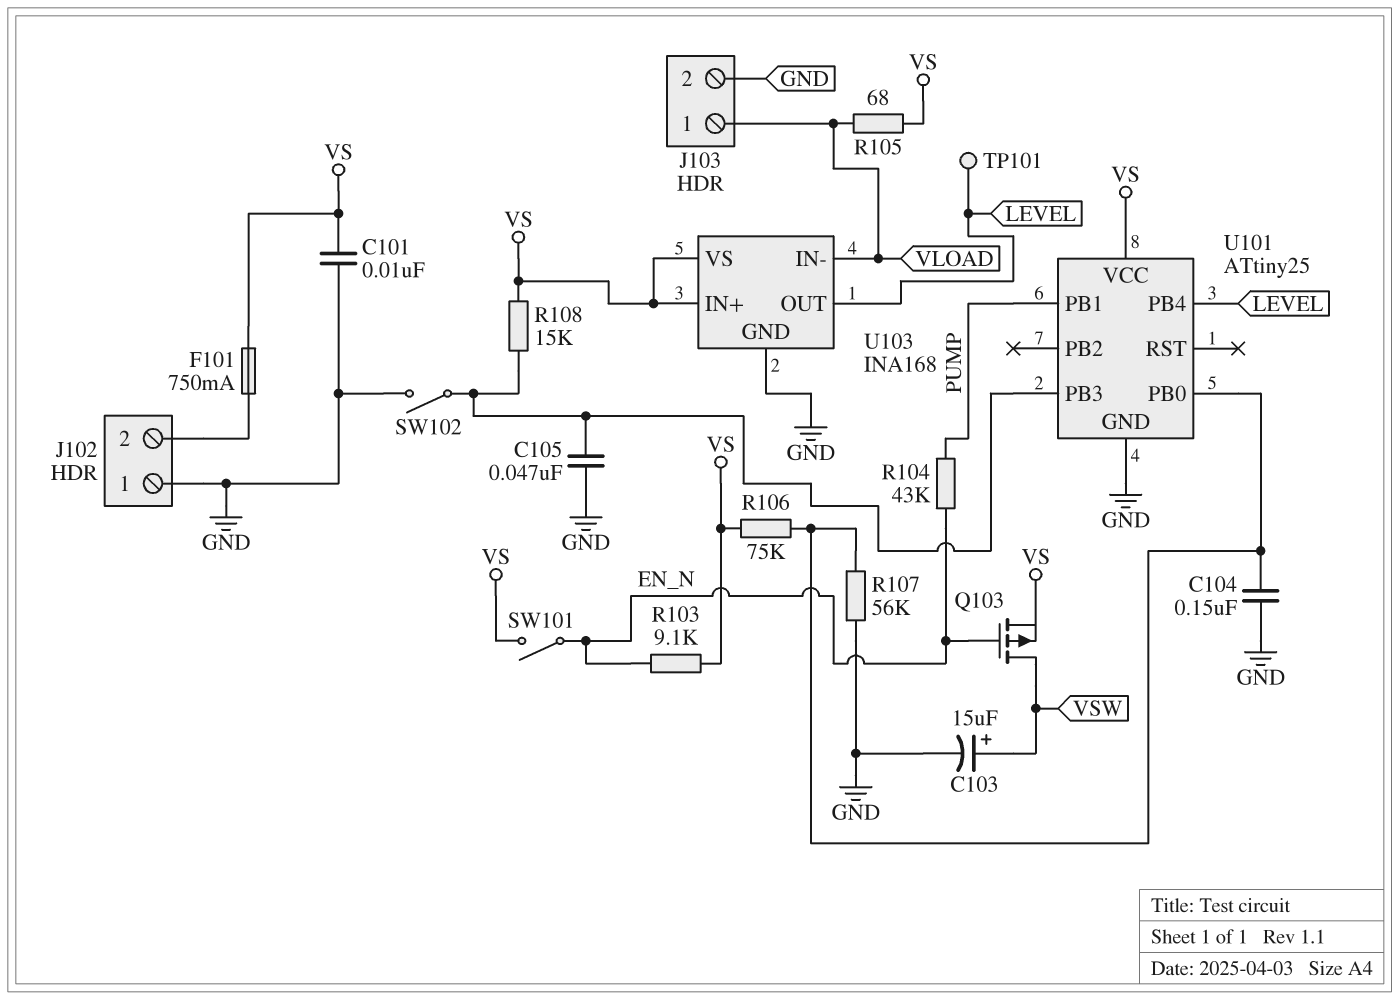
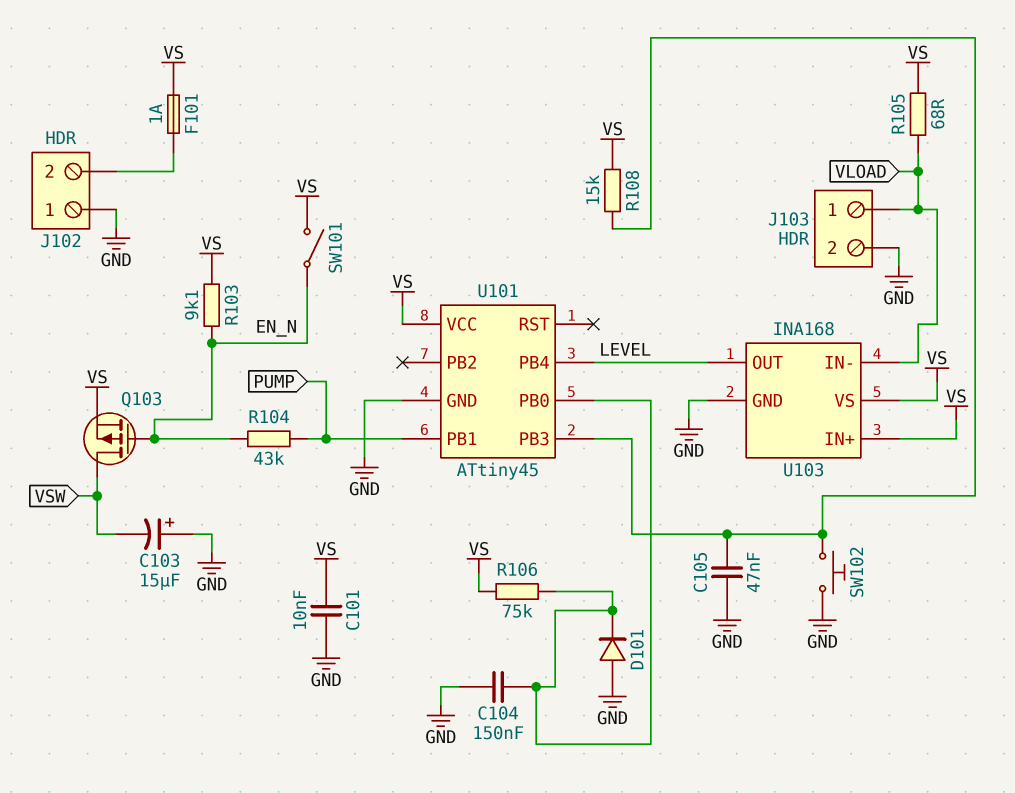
C103: 15uF (plus VSW, minus GND) -> 15uF (plus GND, minus VSW)
D101: none -> diode (A GND, K U101/PB0)
F101: 750mA (J102/2, VS) -> 1A (J102/2, VS)
R107: 56k (GND, U101/PB0) -> none
SW102: switch (GND, U101/PB3) -> button (GND, U101/PB3)
TP101: test point (LEVEL) -> none
U101: ATtiny25 -> ATtiny45

